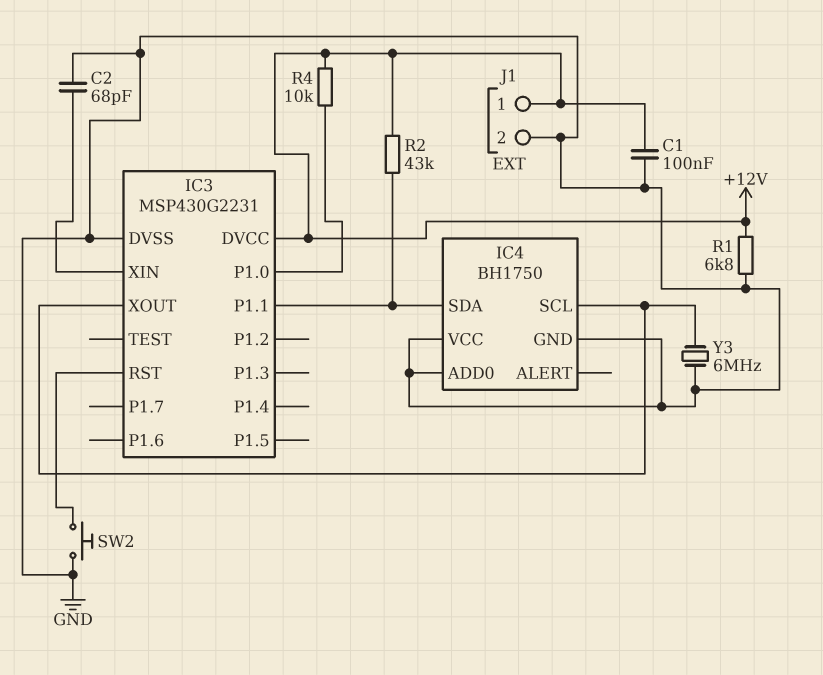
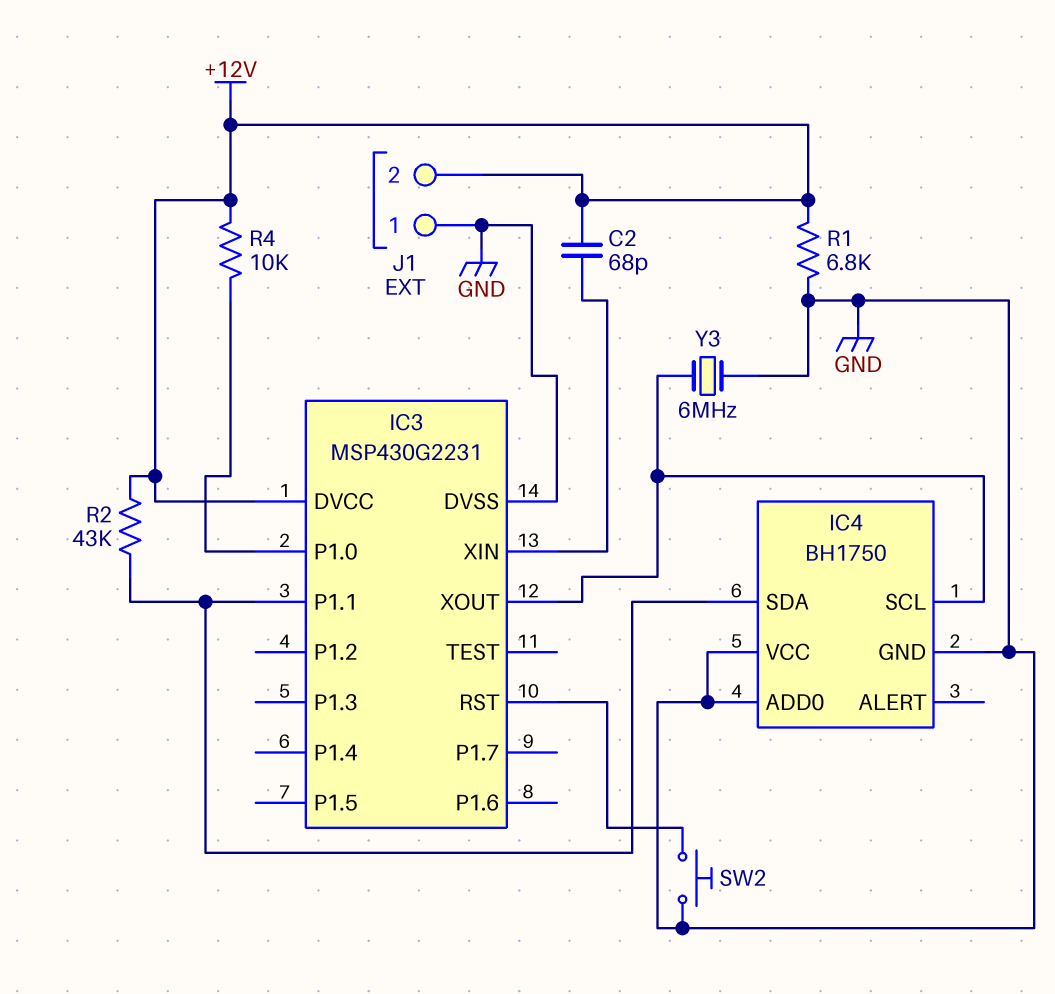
C1: 100nF (+12V, GND) -> none
C2: 68pF (GND, IC3/XIN) -> 68pF (+12V, IC3/XIN)
J1 pin 1: +12V -> GND
J1 pin 2: GND -> +12V

